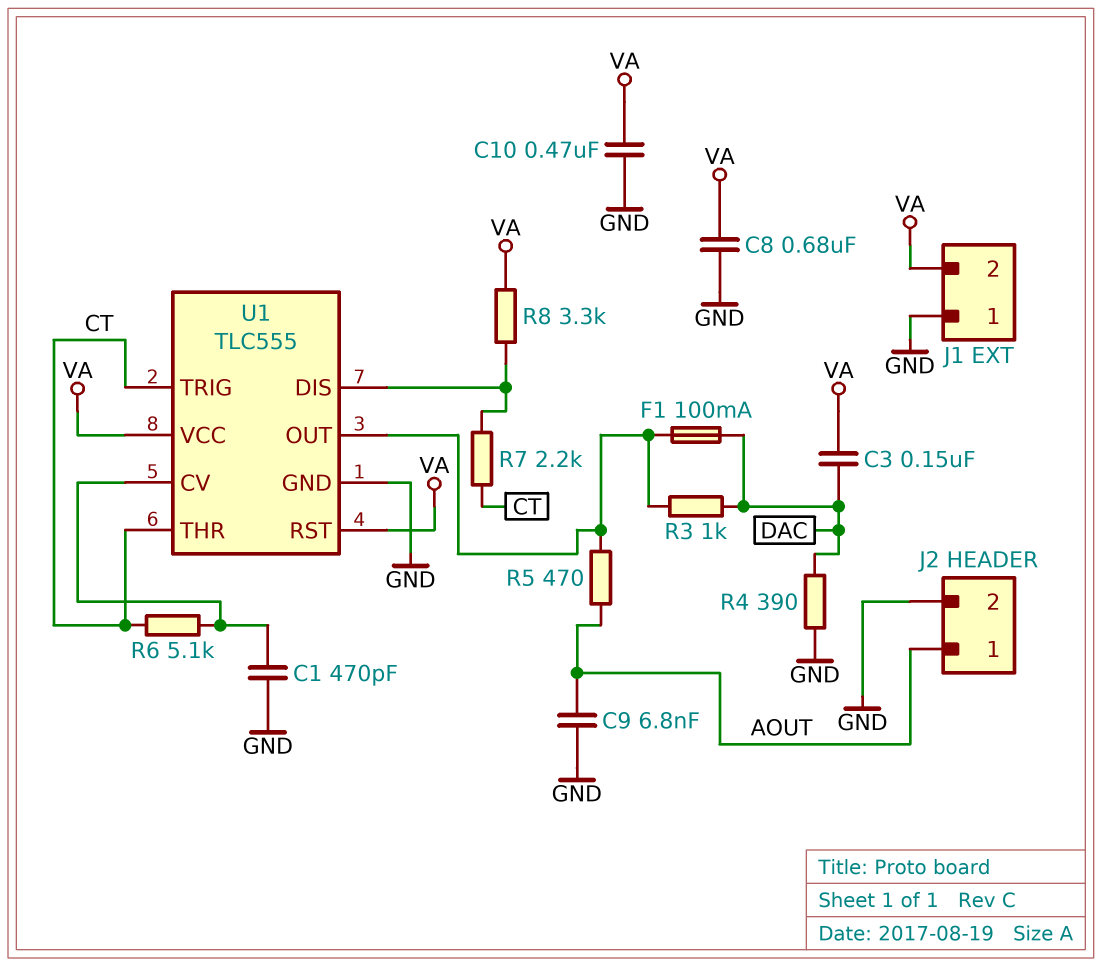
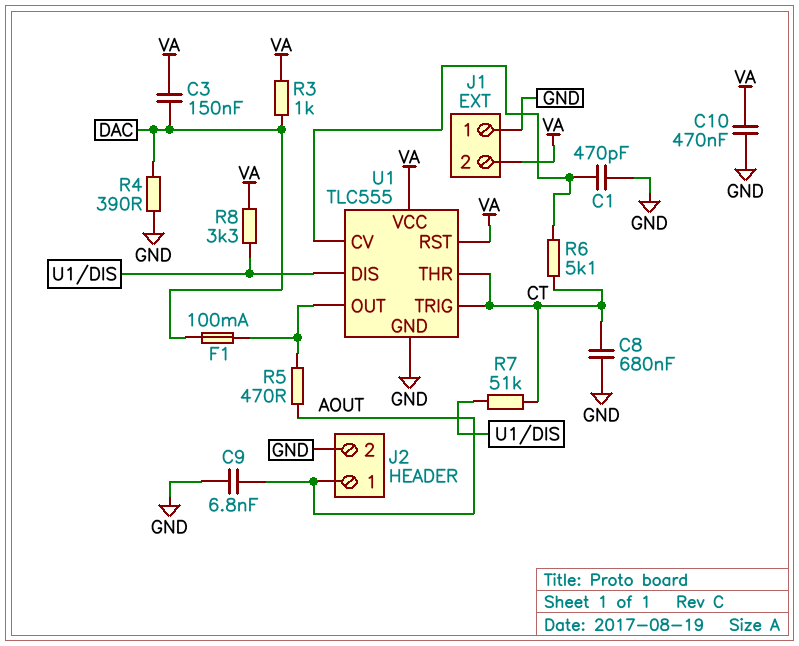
C8: 680nF (GND, VA) -> 680nF (CT, GND)
R3: 1k (DAC, U1/OUT) -> 1k (DAC, VA)
R7: 2.2k (CT, U1/DIS) -> 51k (CT, U1/DIS)

